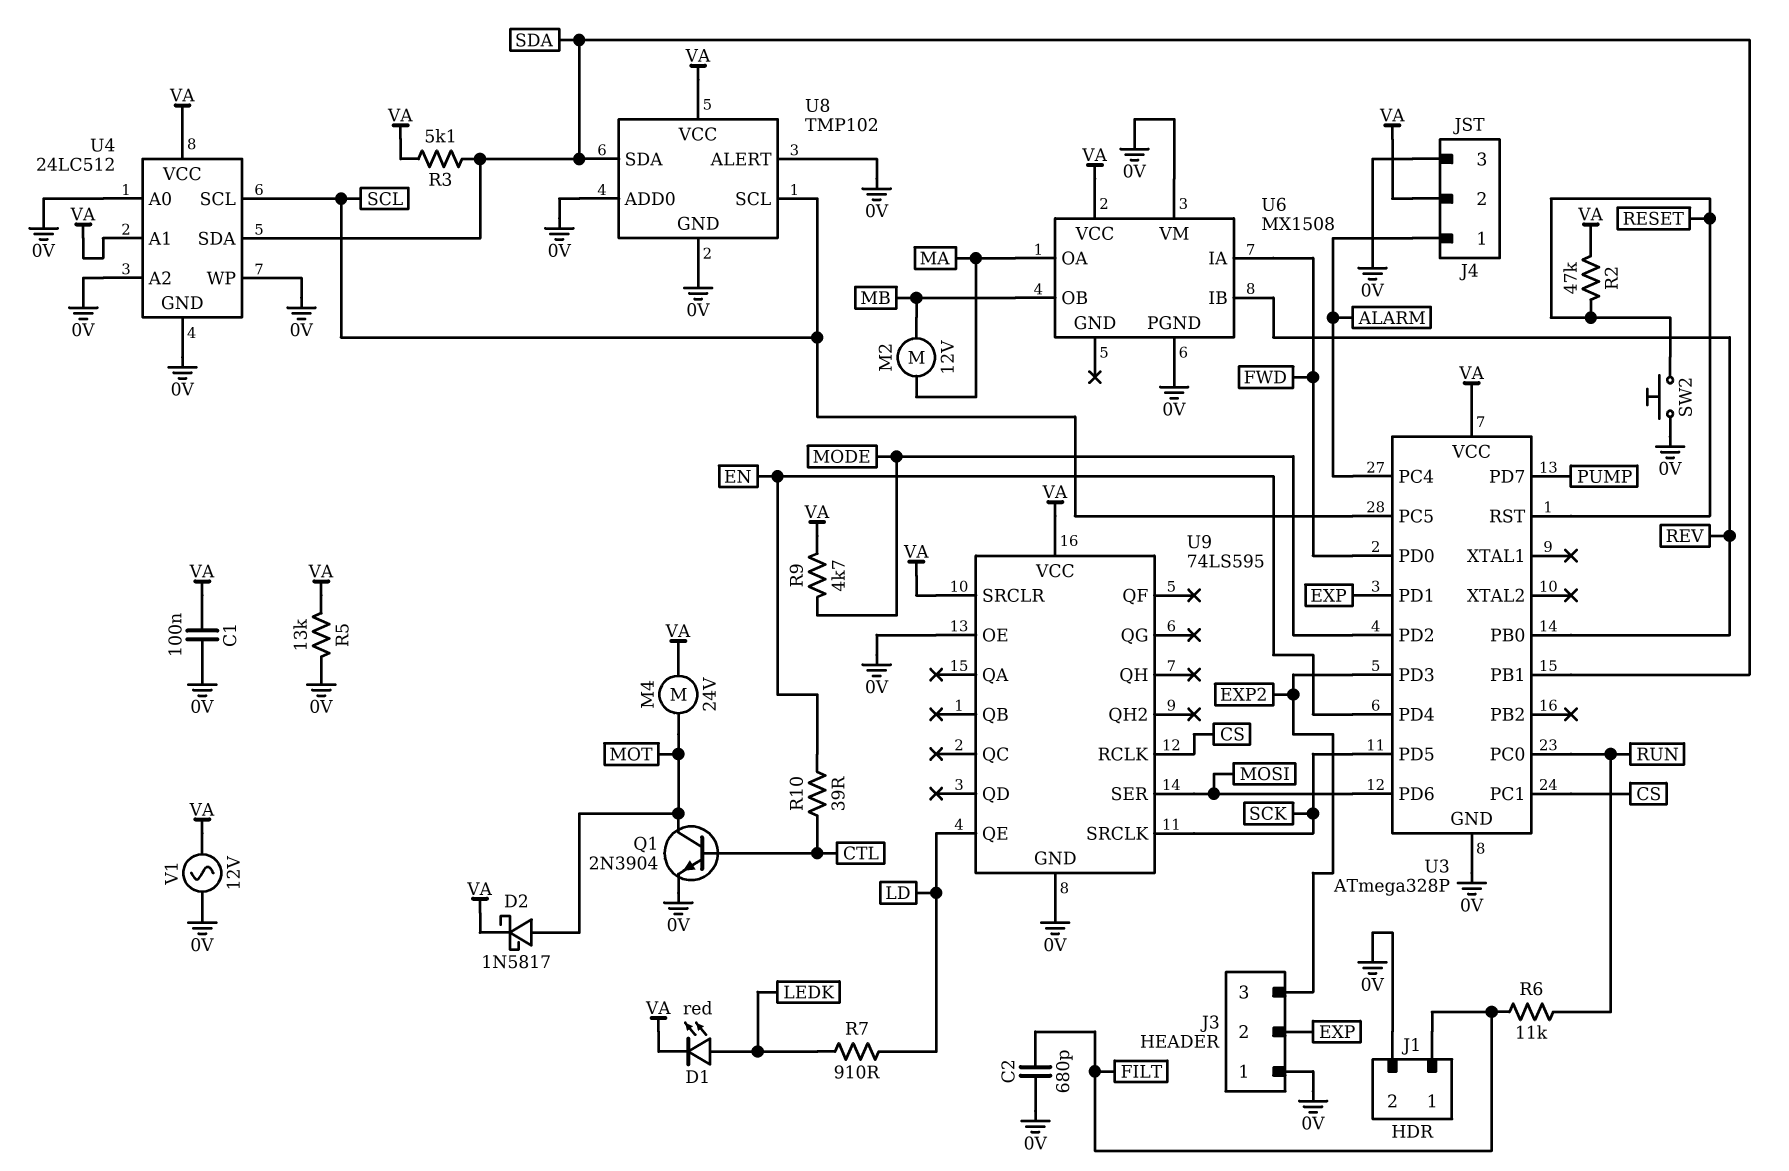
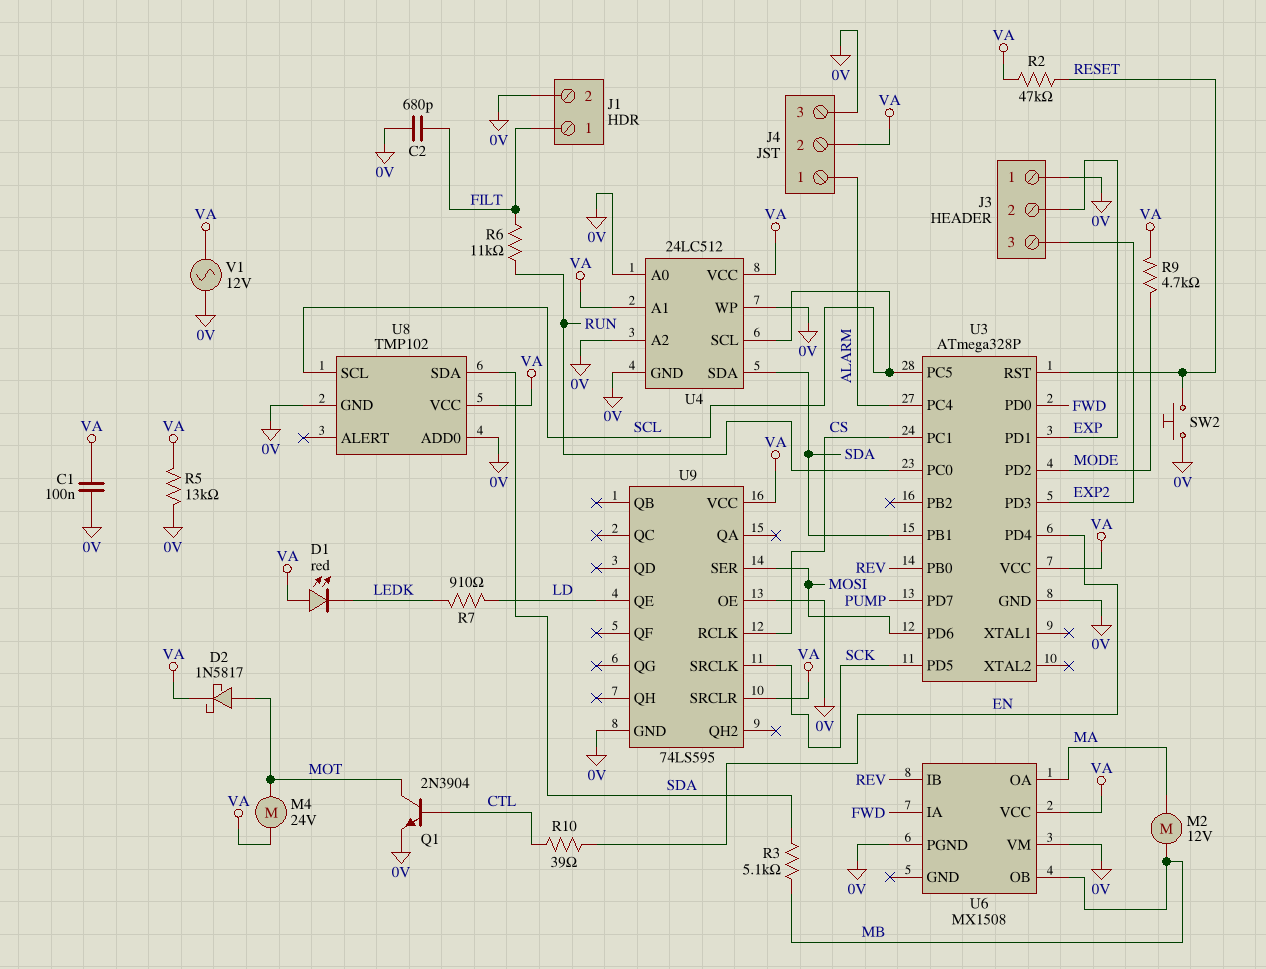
D1: LED red (A LEDK, K VA) -> LED red (A VA, K LEDK)
R3: 5.1k (SDA, VA) -> 5.1k (MB, SDA)
U8 pin ALERT: 0V -> none

